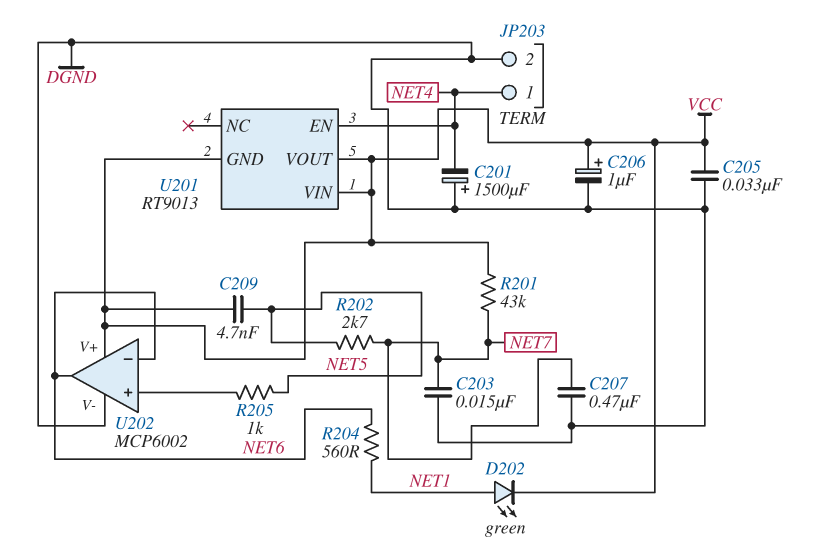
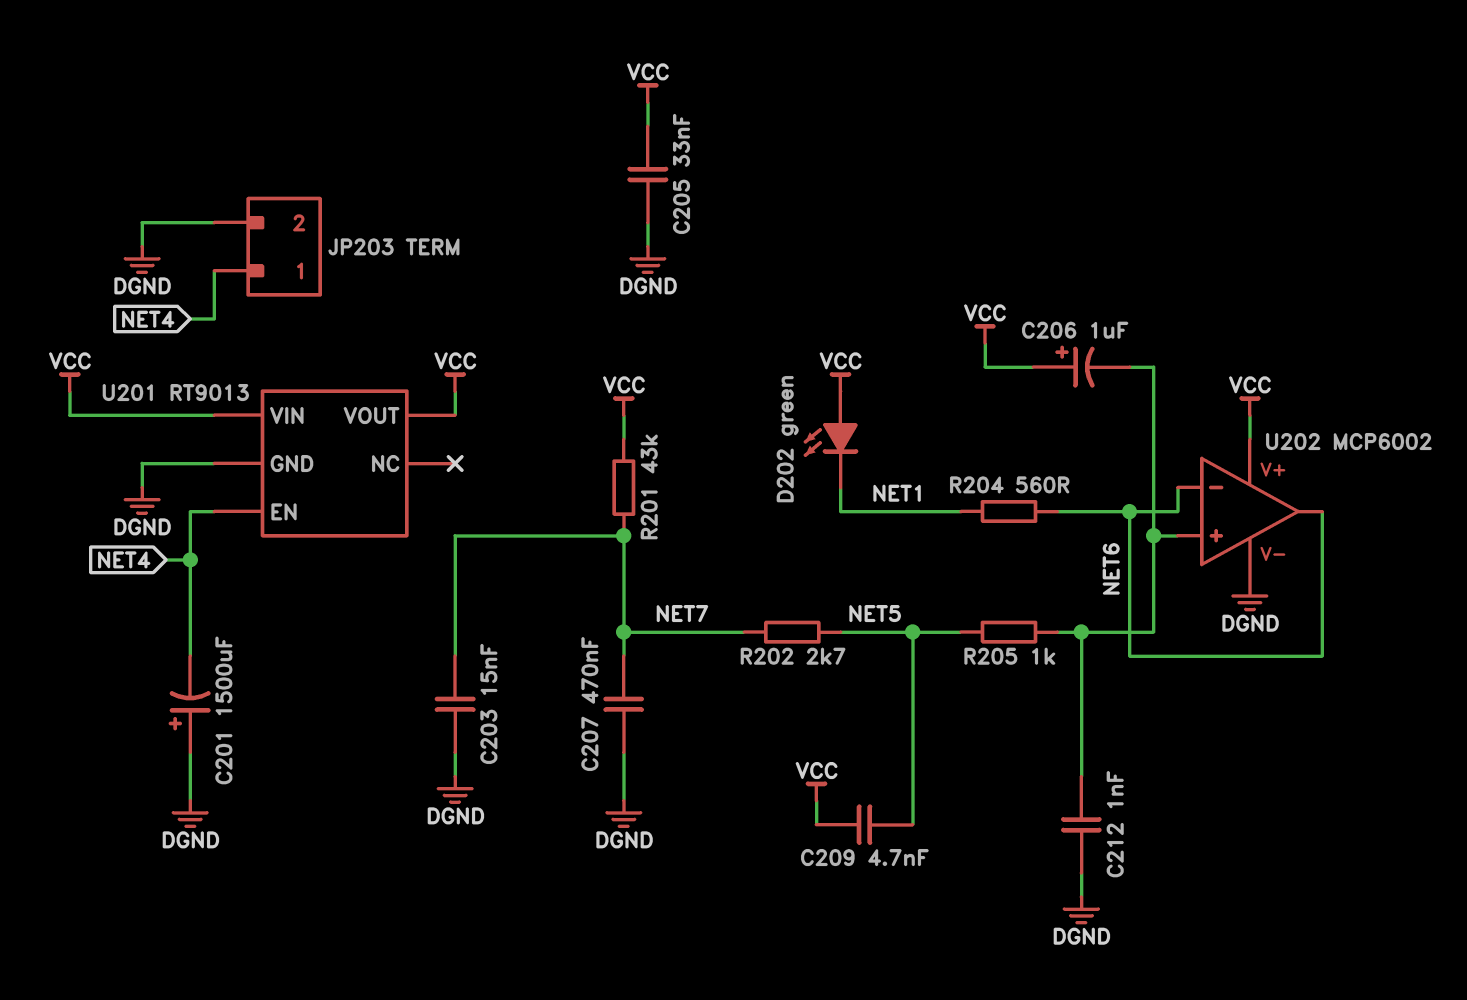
C206: 1uF (plus VCC, minus DGND) -> 1uF (plus VCC, minus U202/in+)
C212: none -> 1nF (DGND, U202/in+)
D202: LED green (A NET1, K VCC) -> LED green (A VCC, K NET1)
U201 pin GND: VCC -> DGND

